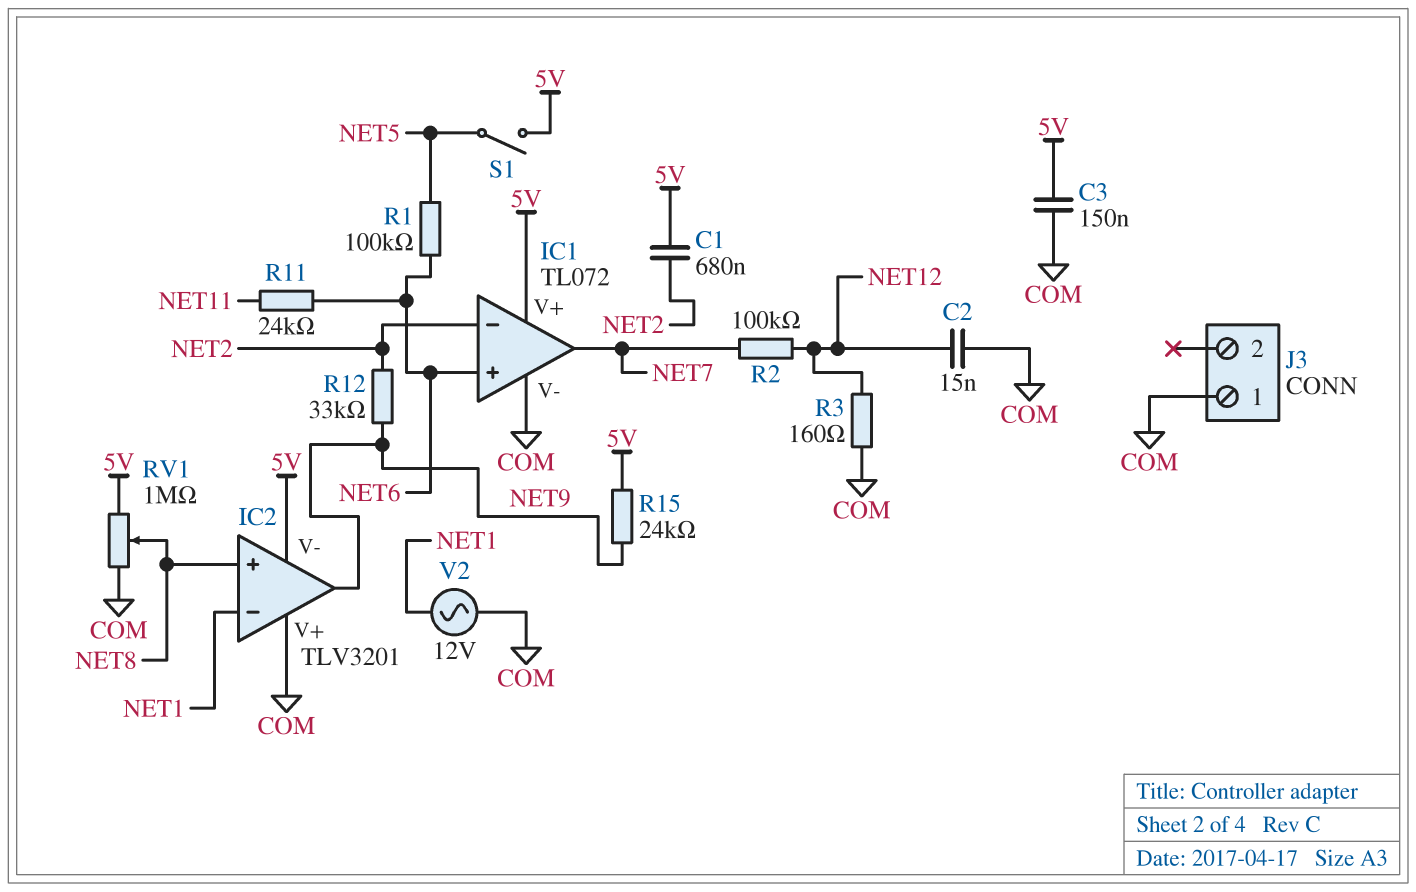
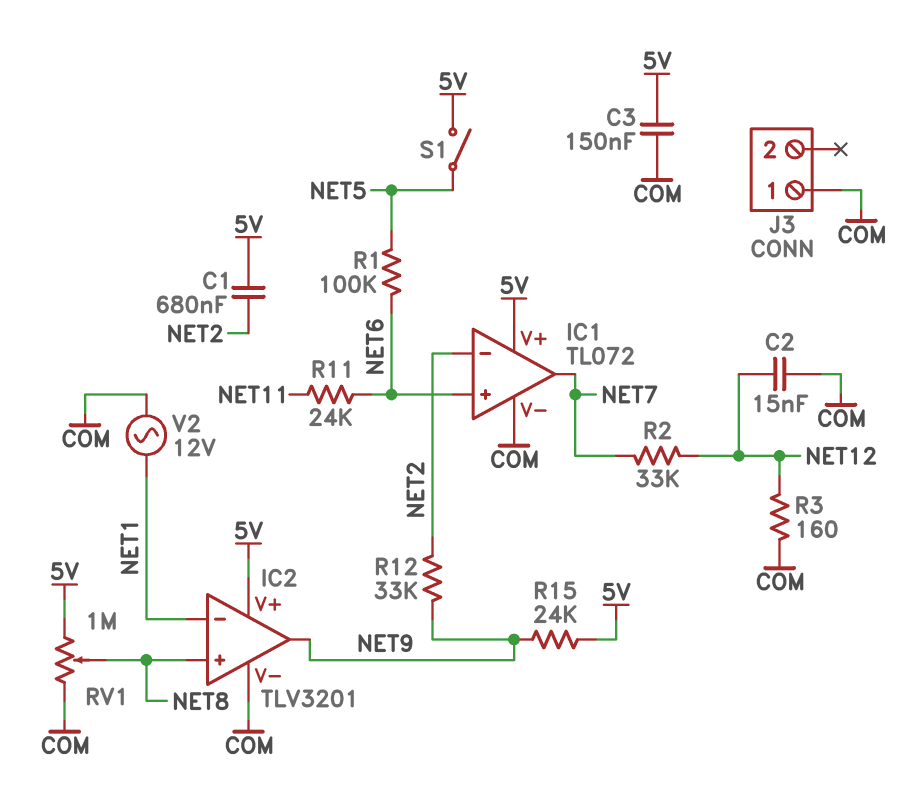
IC2 pin V+: COM -> 5V
IC2 pin V-: 5V -> COM
R2: 100k (NET7, NET12) -> 33k (NET7, NET12)

